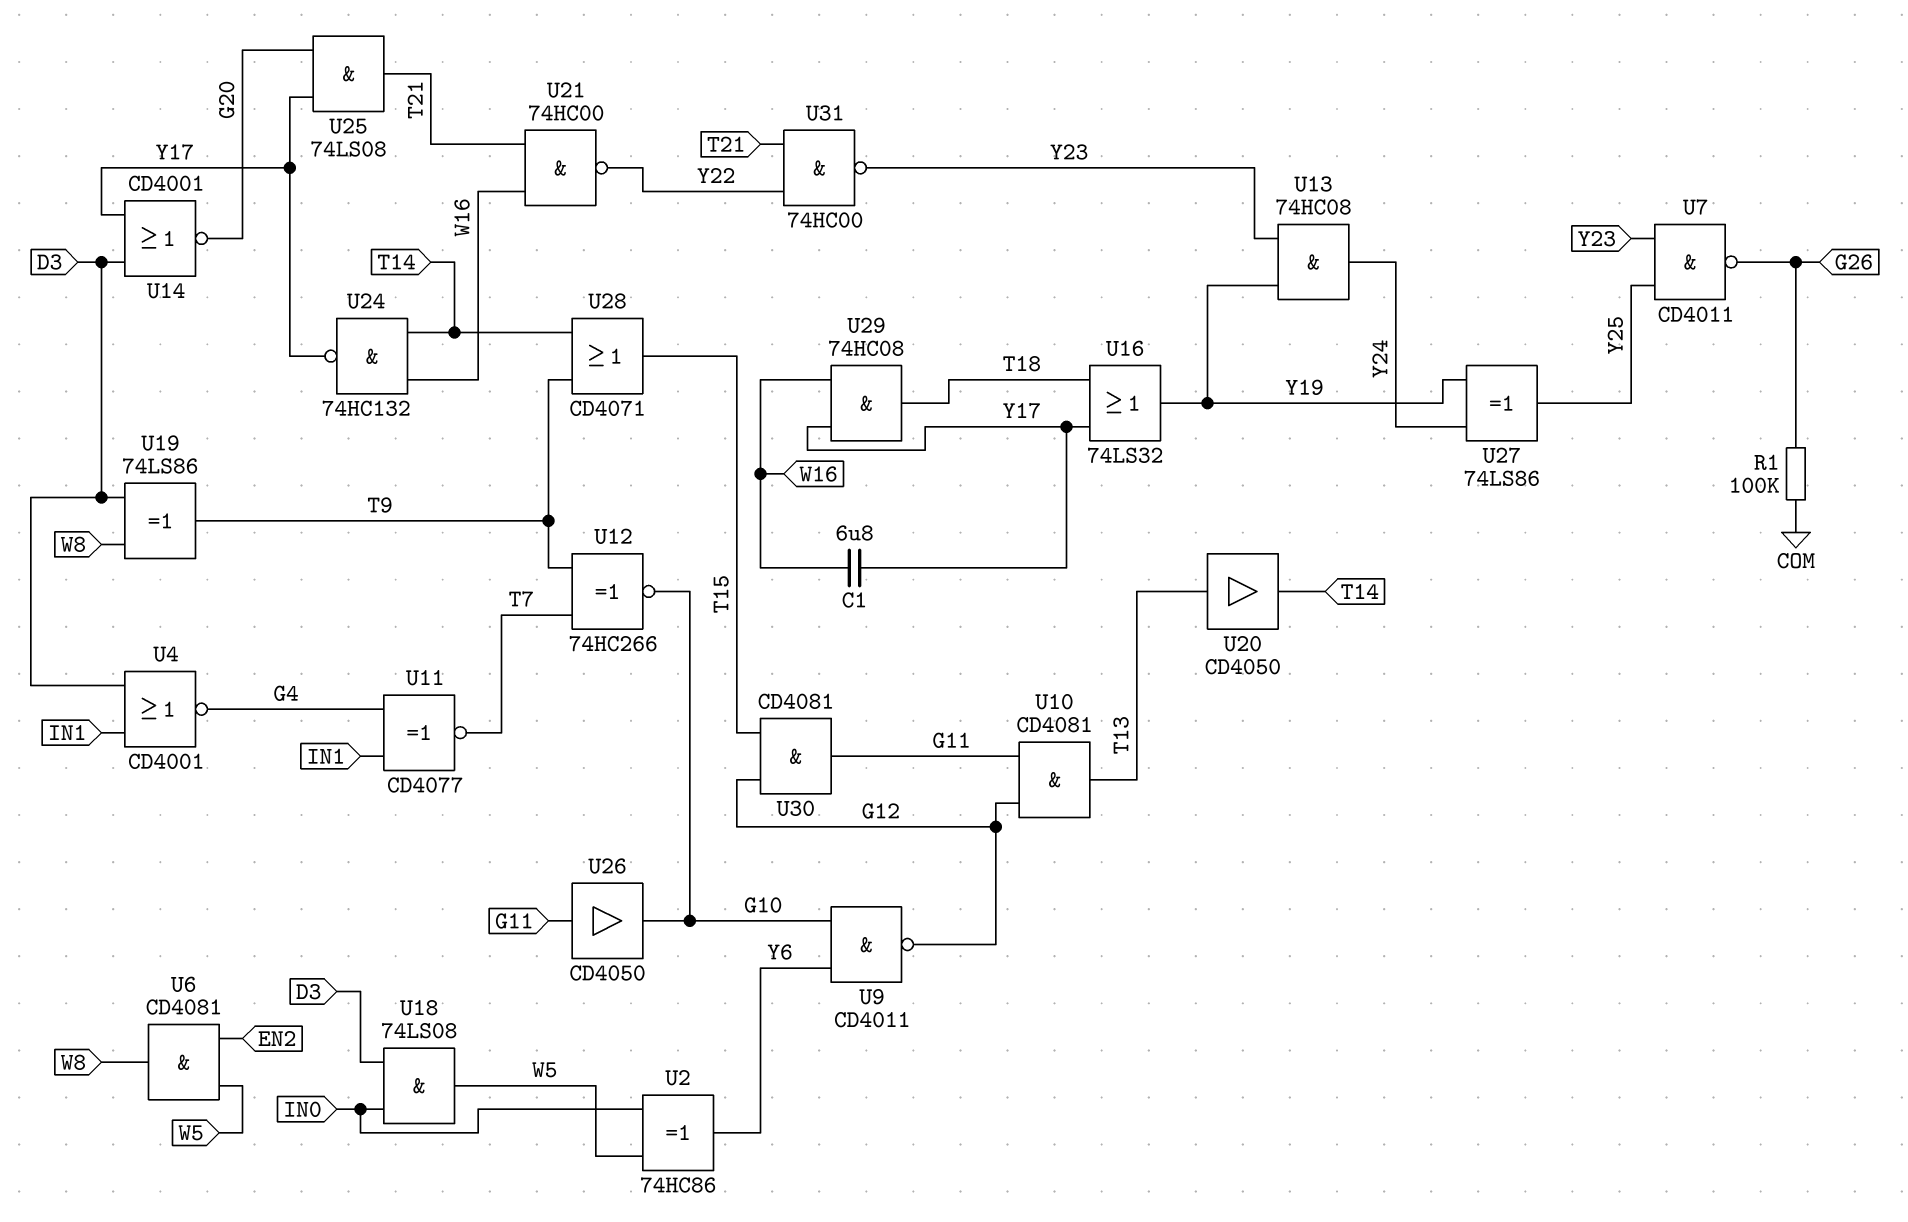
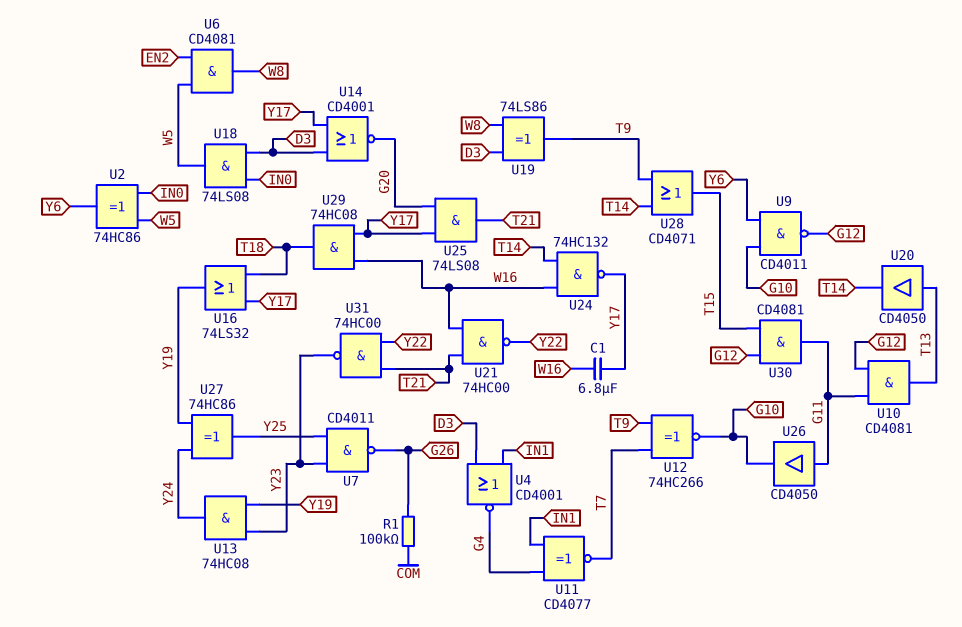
U27: XOR 74LS86 (in Y19, in Y24, out Y25) -> XOR 74HC86 (in Y19, in Y24, out Y25)

